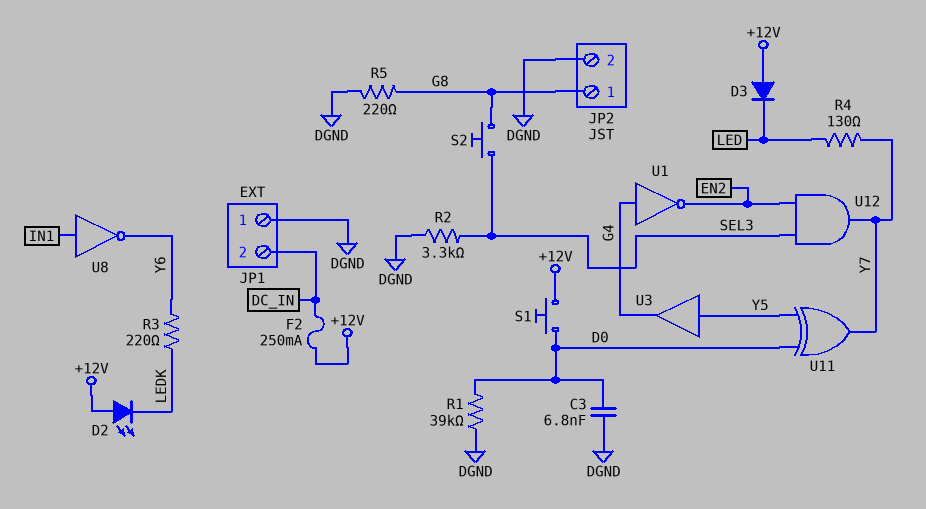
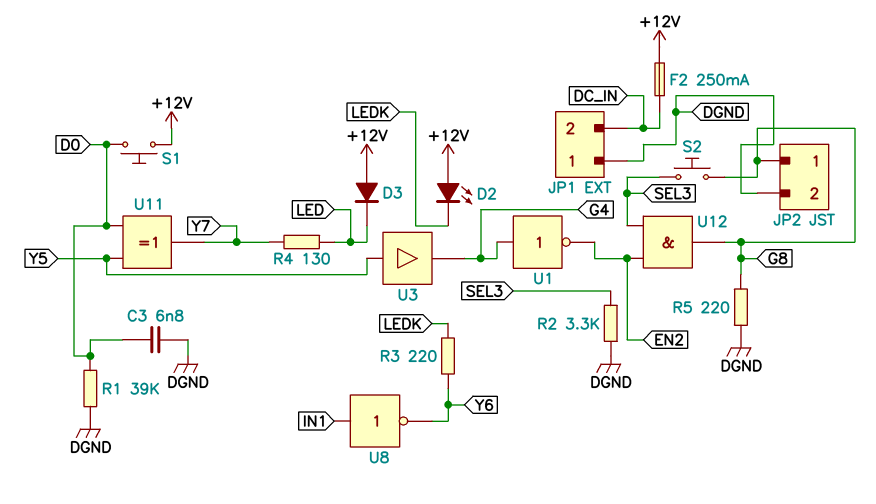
U12: AND (in EN2, in SEL3, out Y7) -> AND (in EN2, in SEL3, out G8)

